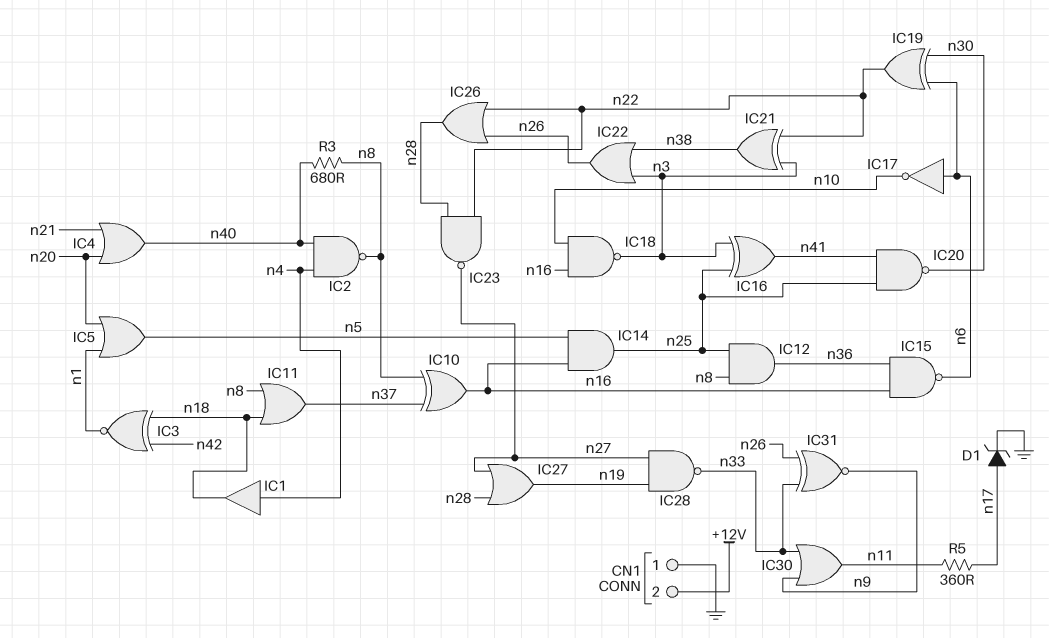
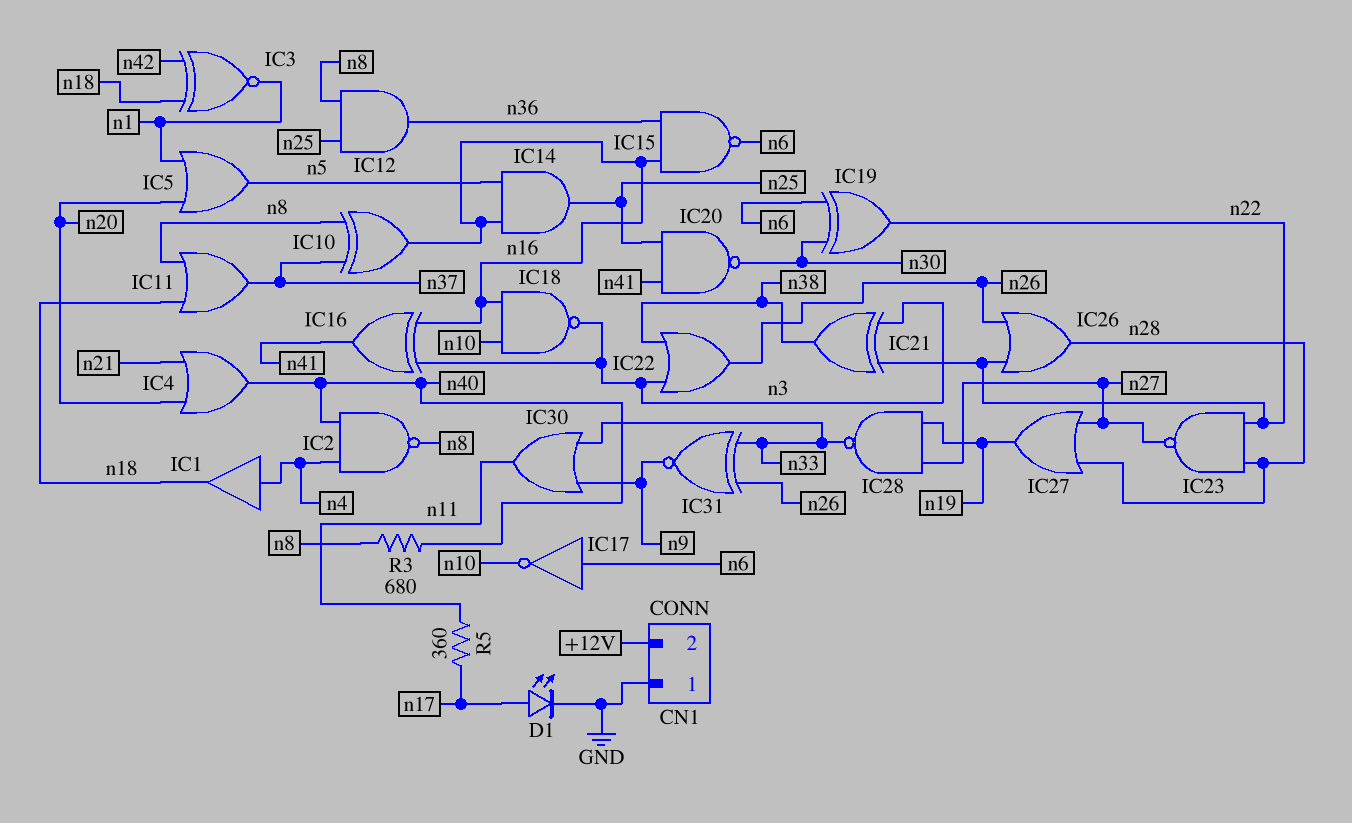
D1: zener (A n17, K GND) -> LED (A n17, K GND)
IC16: XOR (in n3, in n25, out n41) -> XOR (in n3, in n16, out n41)

